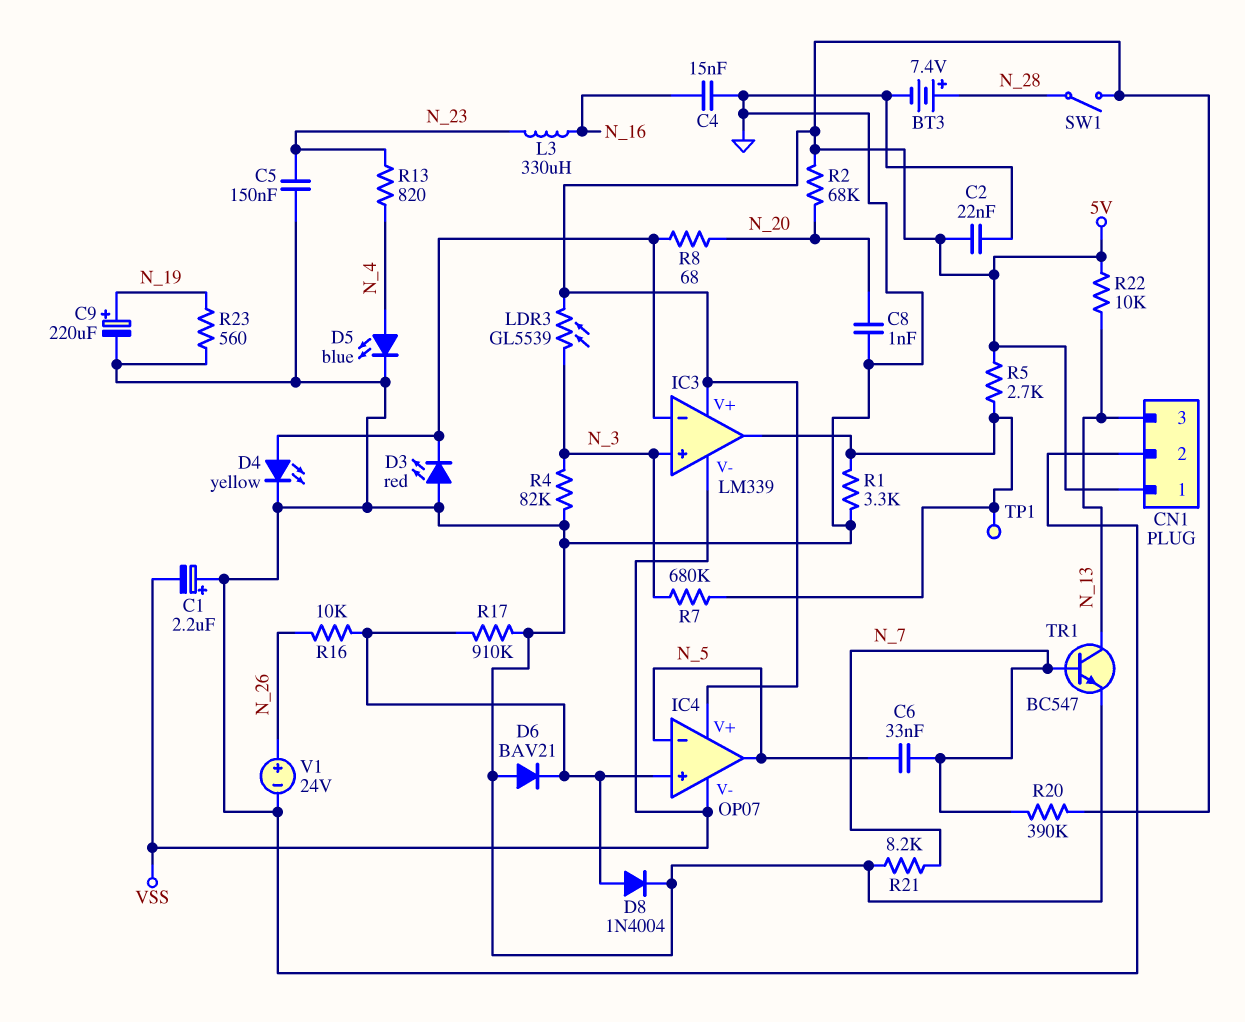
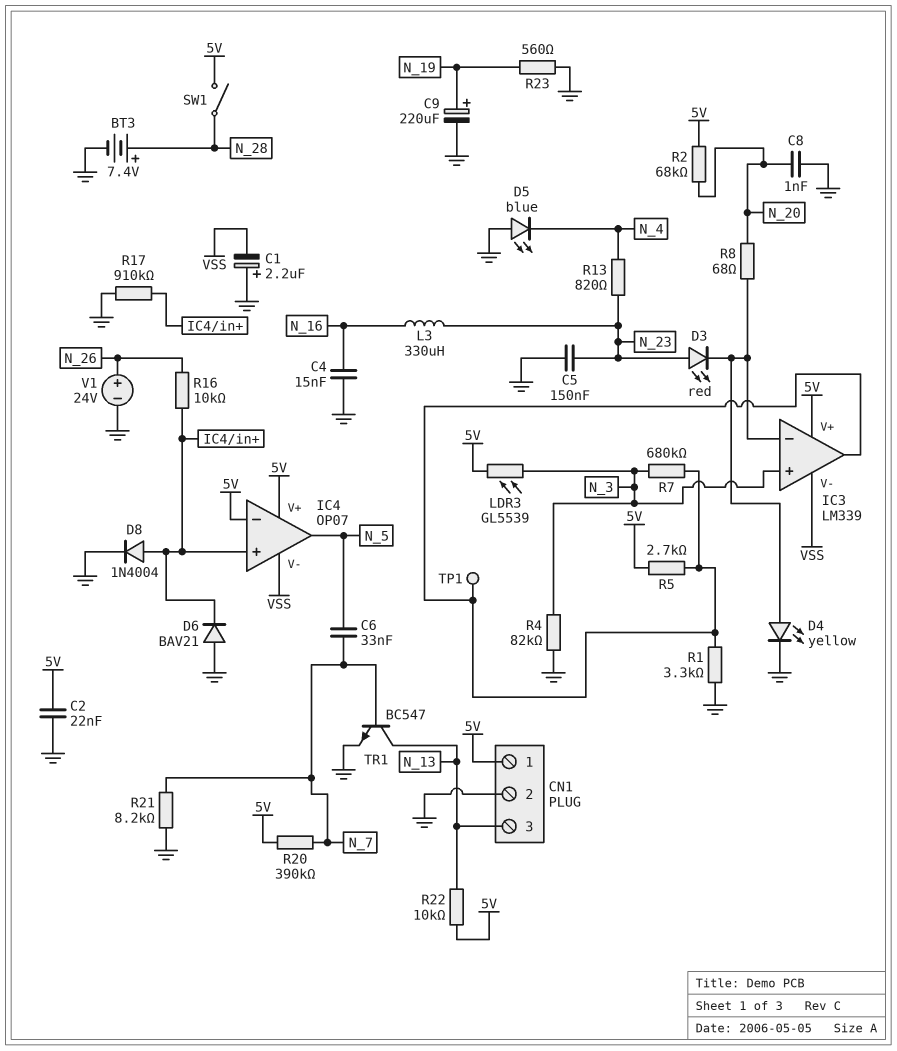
D3: LED red (A GND, K IC3/in-) -> LED red (A N_23, K IC3/in-)
D5: LED blue (A N_4, K GND) -> LED blue (A GND, K N_4)
IC4 pin in-: N_5 -> 5V

